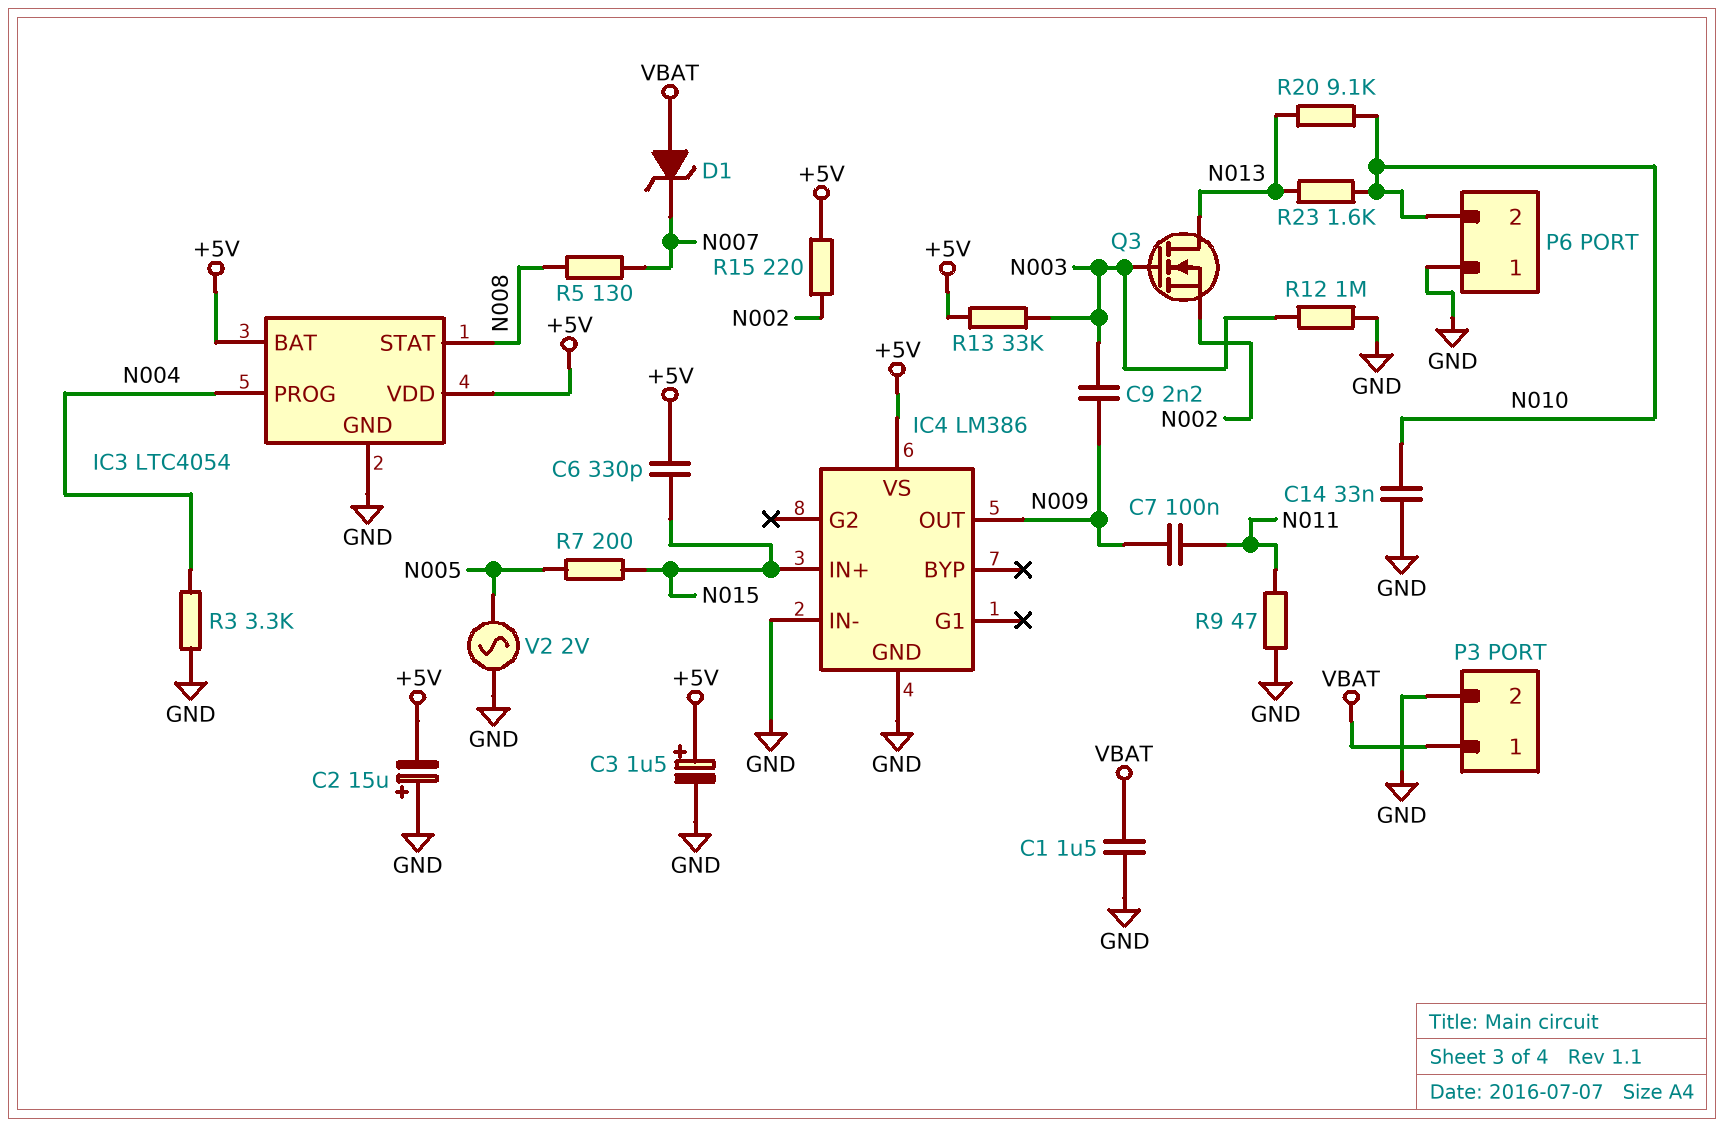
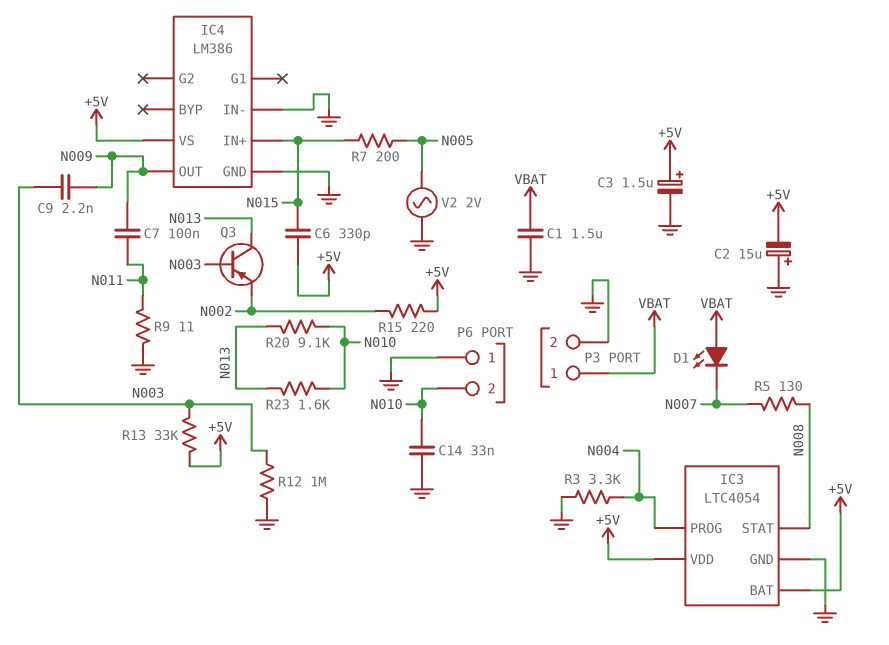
D1: zener (A VBAT, K N007) -> LED (A VBAT, K N007)
Q3: NMOS (G N003, D N013, S N002) -> PNP (B N003, C N013, E N002)
R9: 47 (GND, N011) -> 11 (GND, N011)

